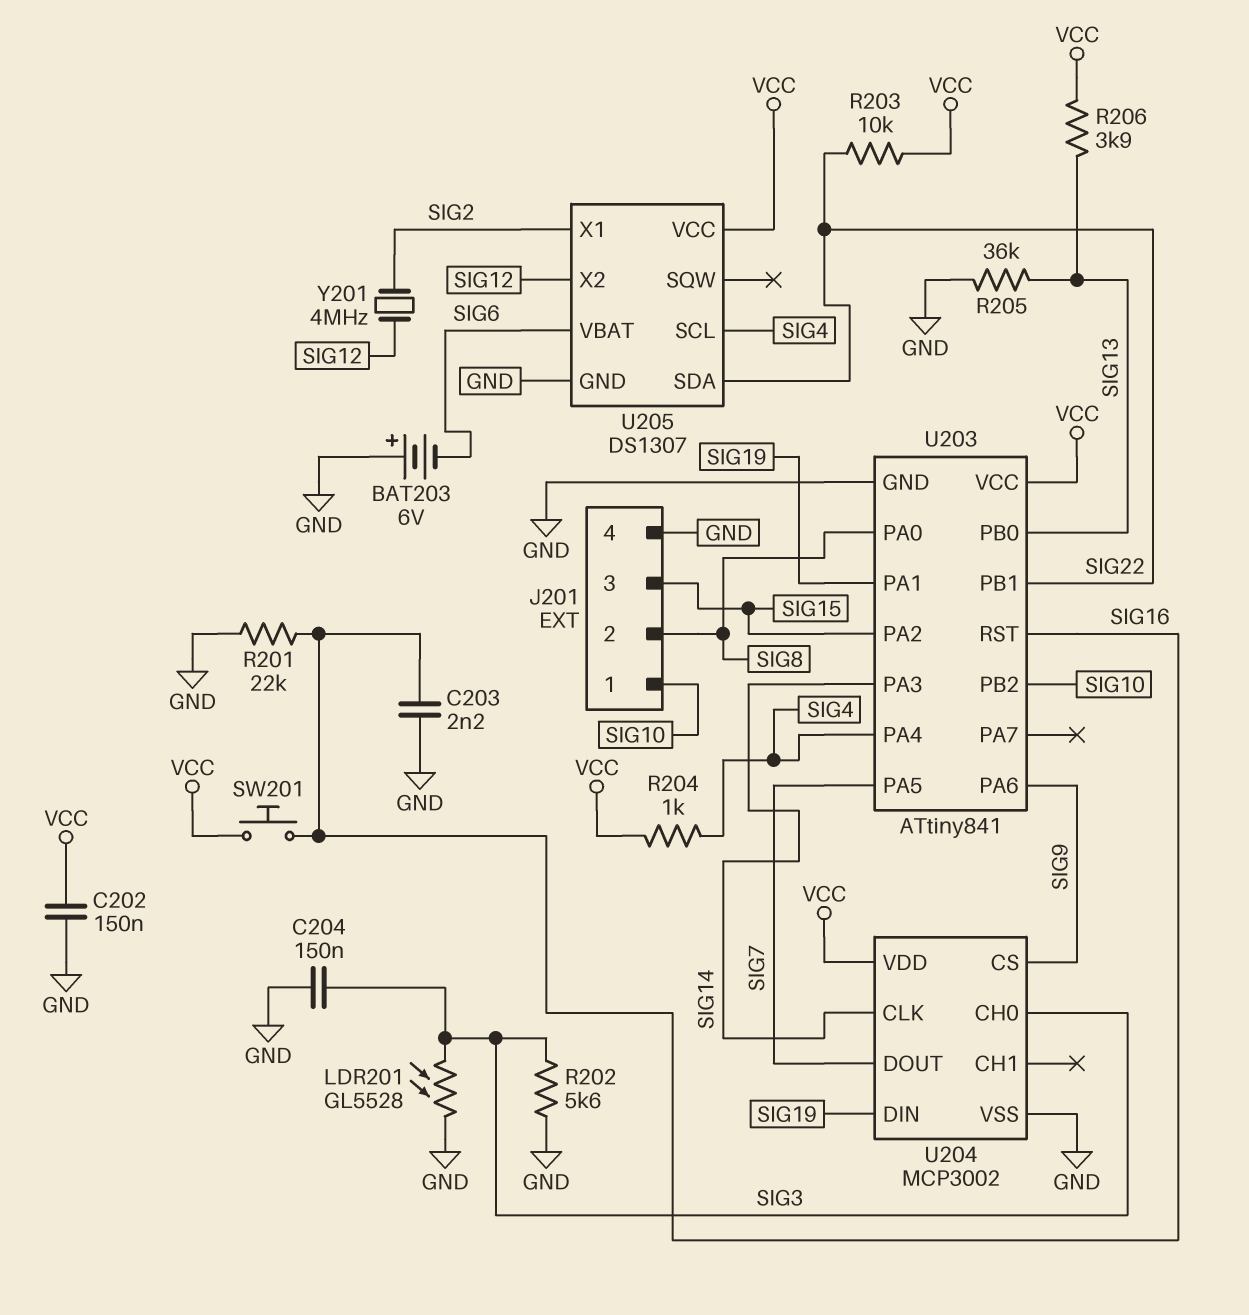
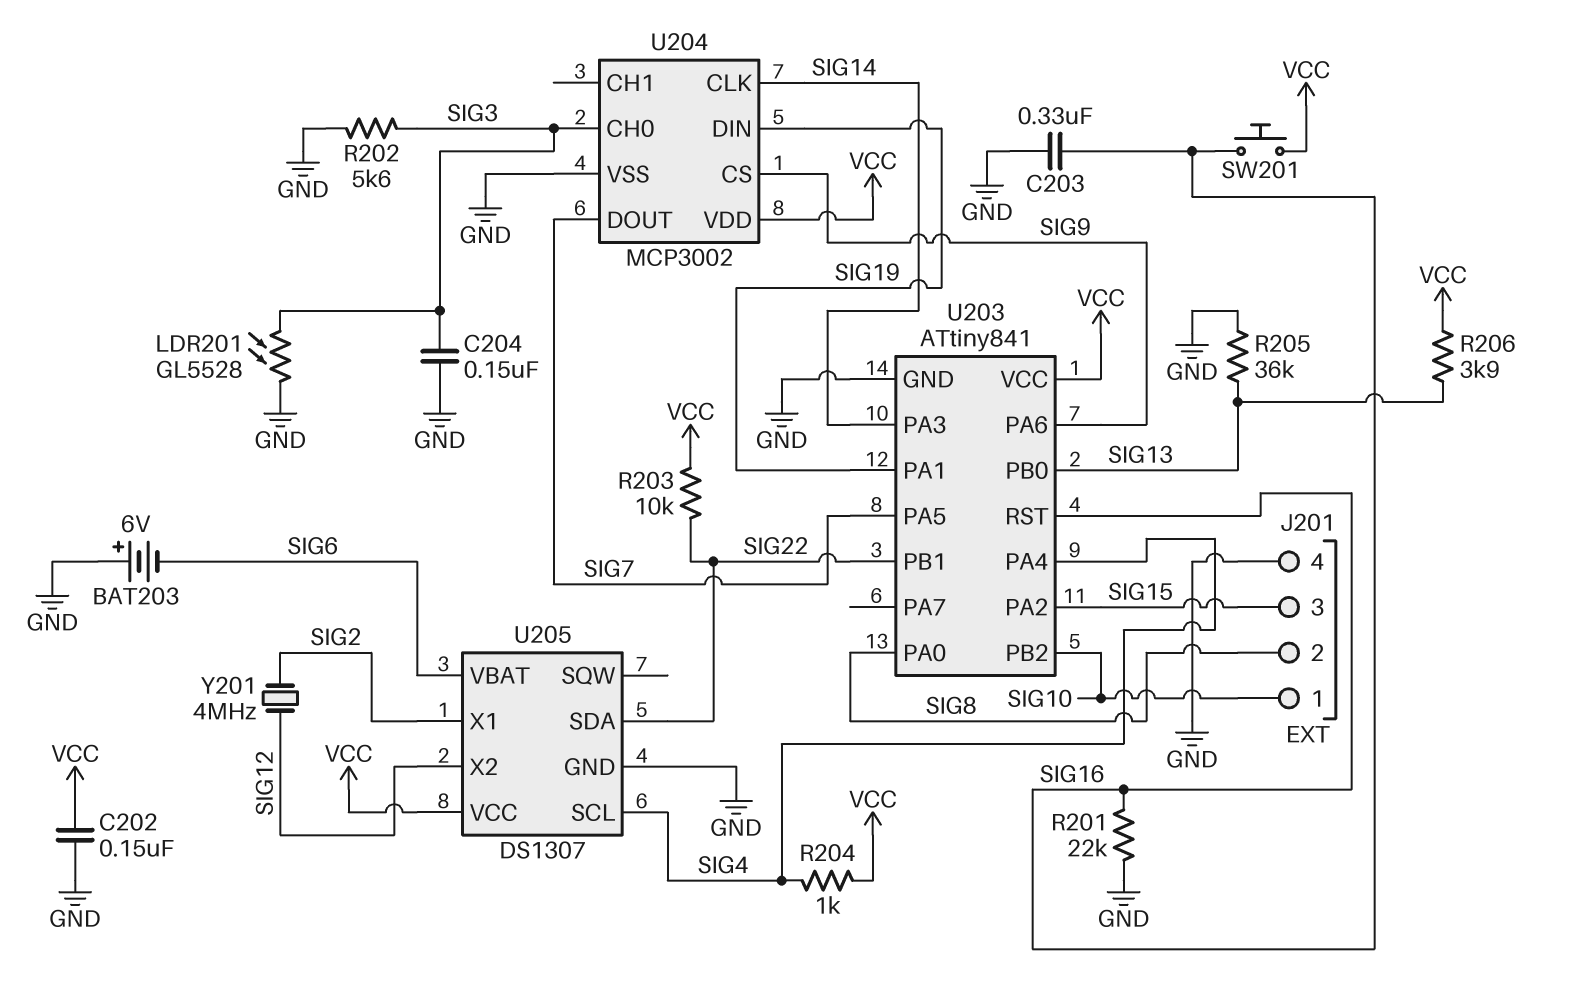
C203: 2.2nF (GND, SIG16) -> 330nF (GND, SIG16)

